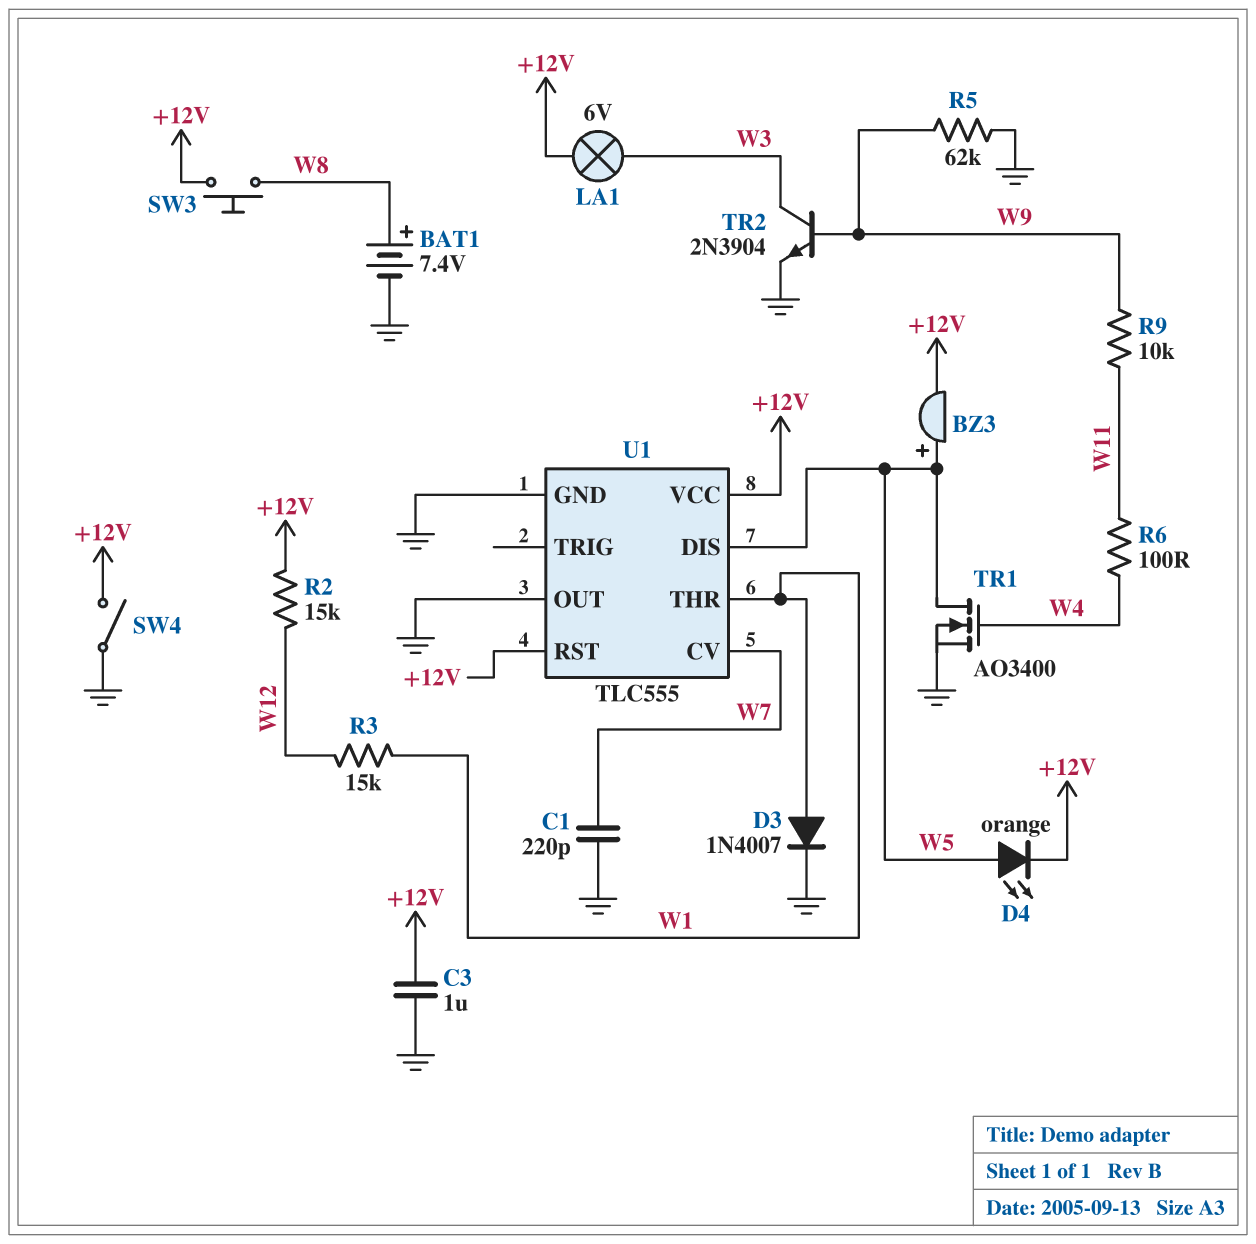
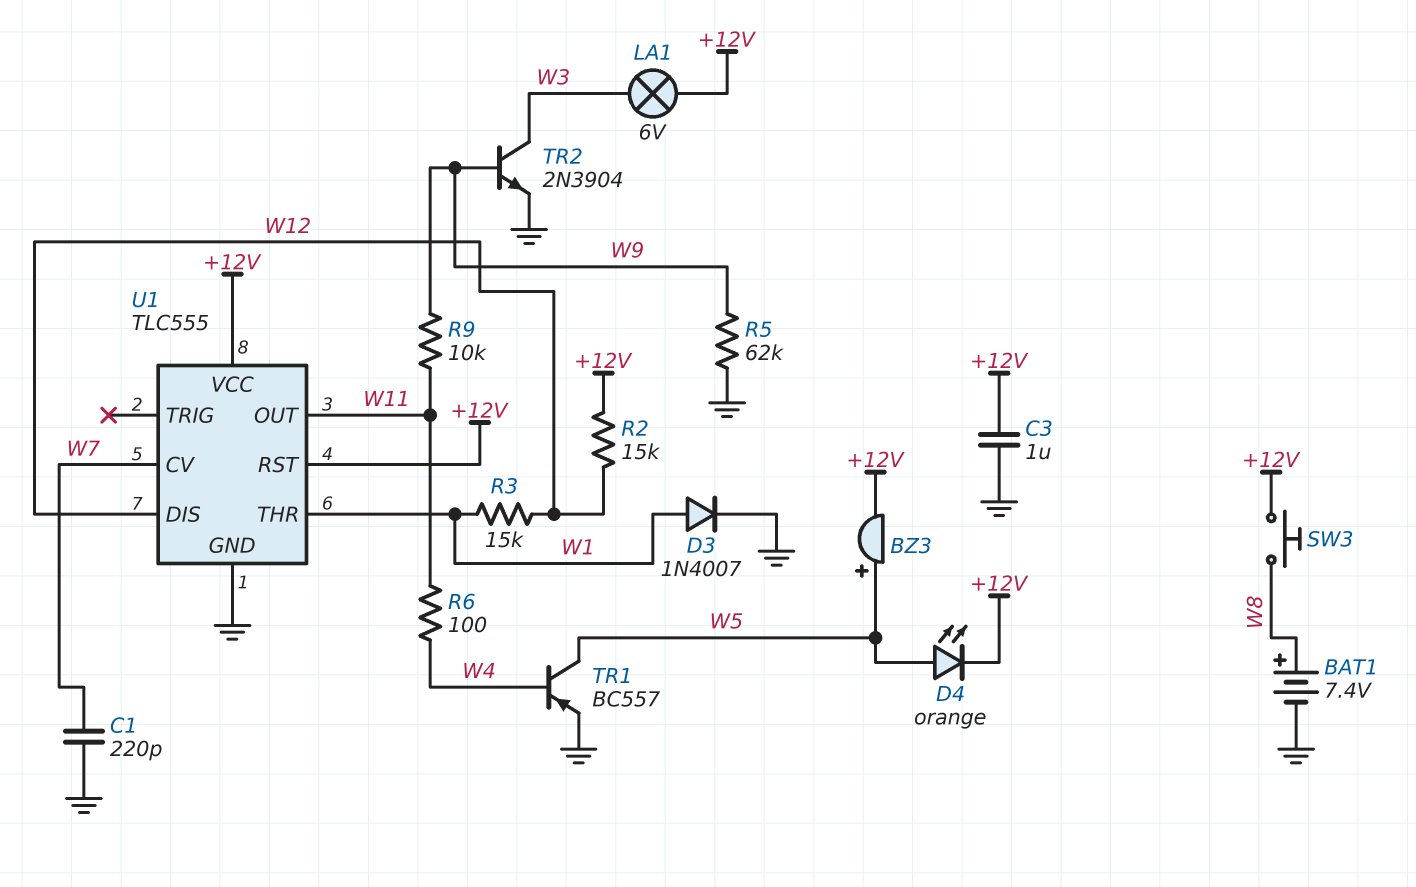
SW4: switch (+12V, GND) -> none
TR1: NMOS AO3400 (G W4, D W5, S GND) -> PNP BC557 (B W4, C W5, E GND)
U1 pin DIS: W5 -> W12
U1 pin OUT: GND -> W11

